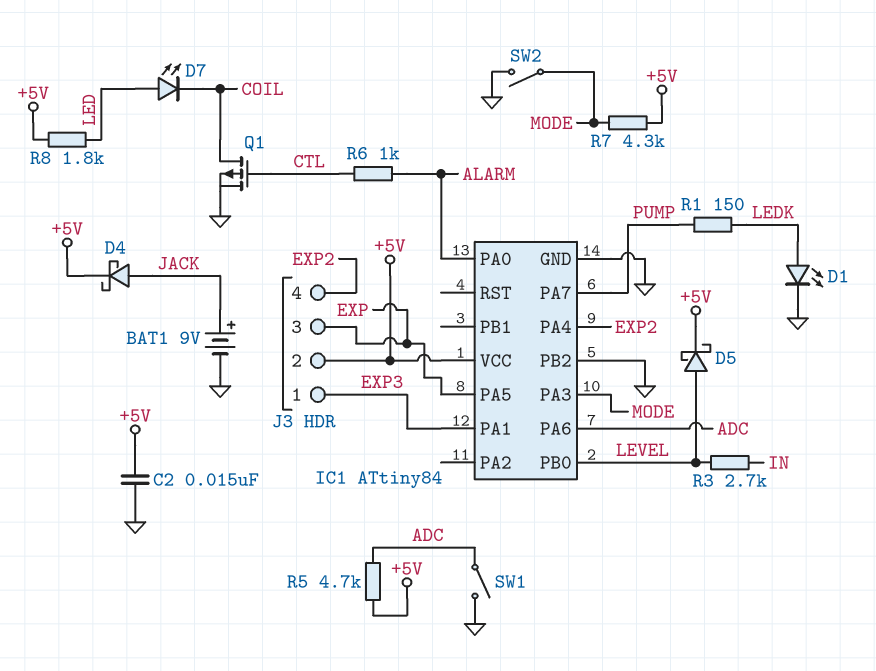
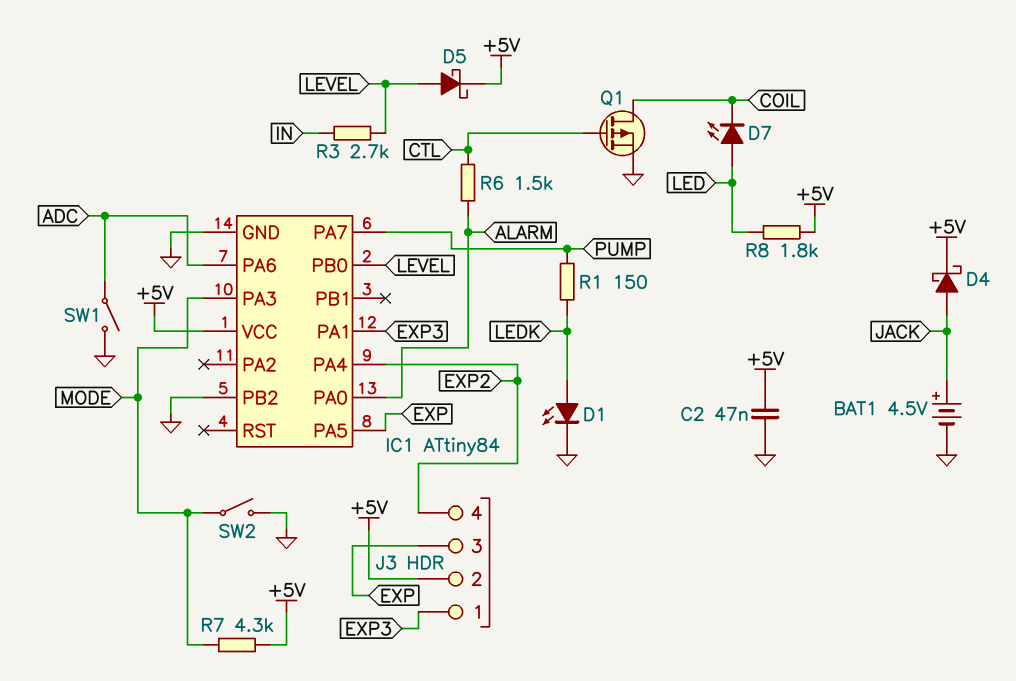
BAT1: 9V (plus JACK, minus GND) -> 4.5V (plus JACK, minus GND)
C2: 15nF (+5V, GND) -> 47nF (+5V, GND)
R5: 4.7k (+5V, ADC) -> none
R6: 1k (ALARM, CTL) -> 1.5k (ALARM, CTL)

